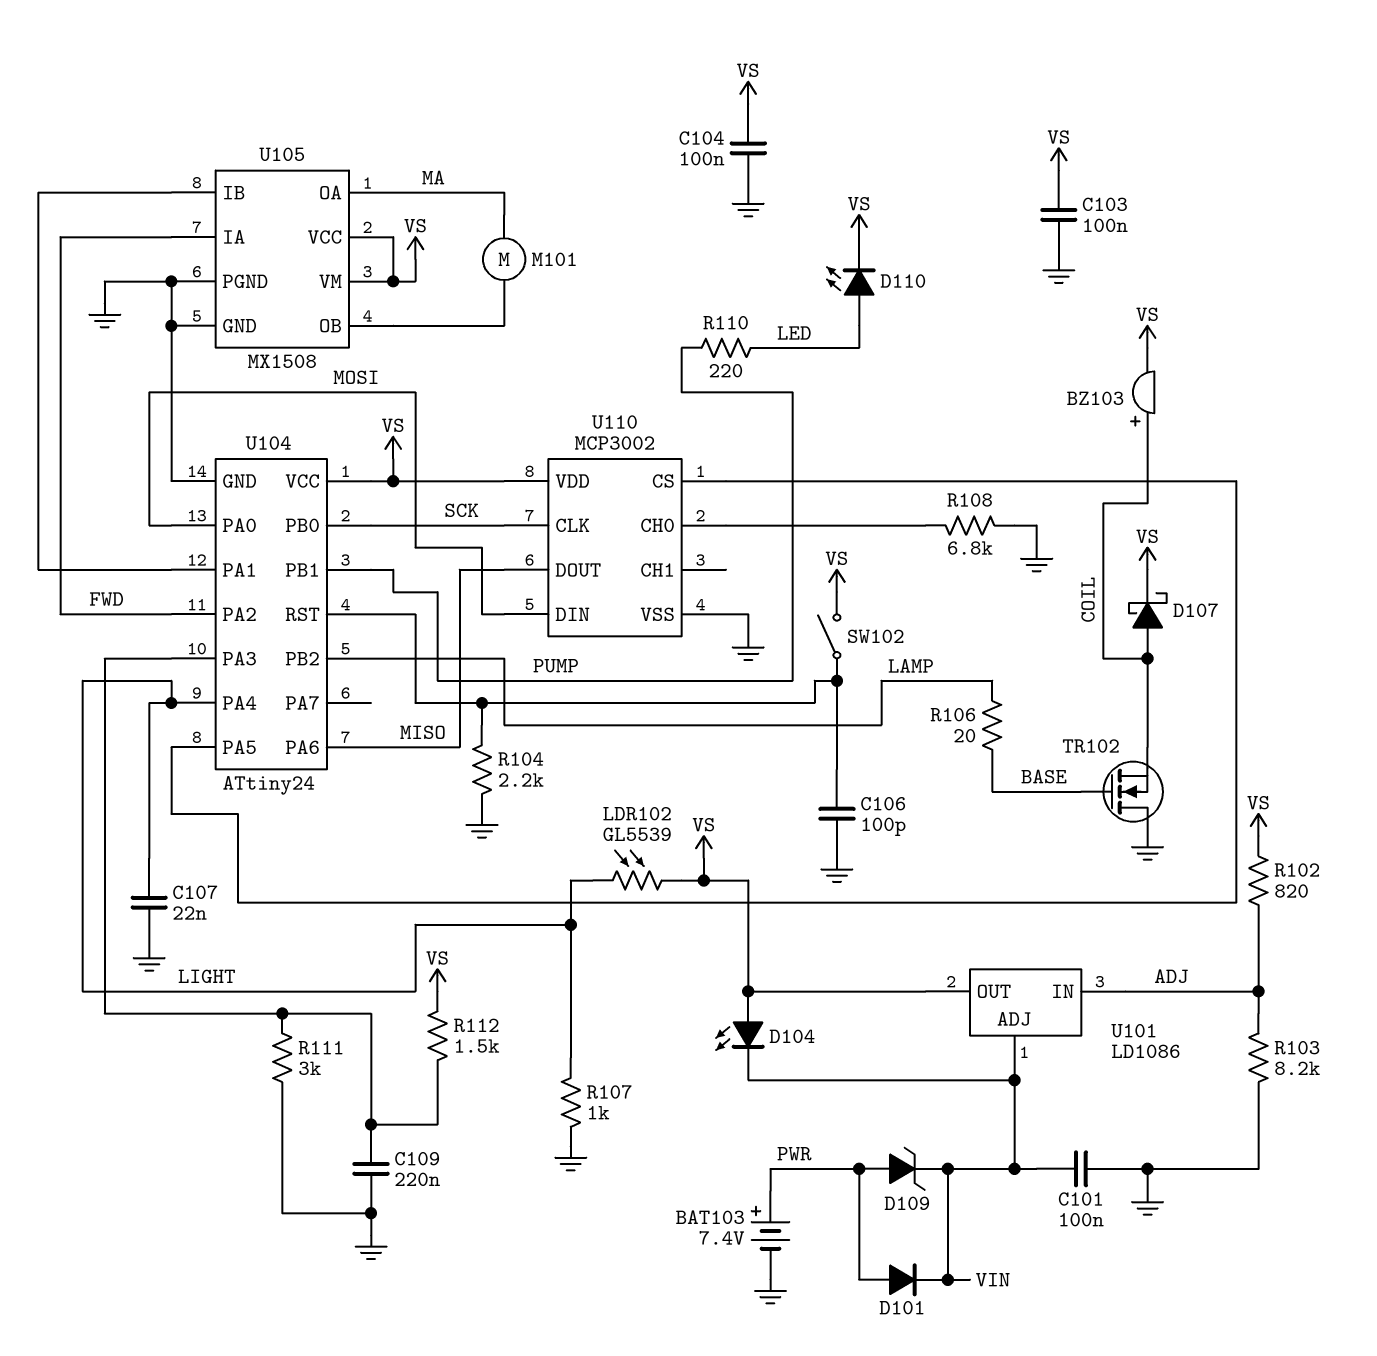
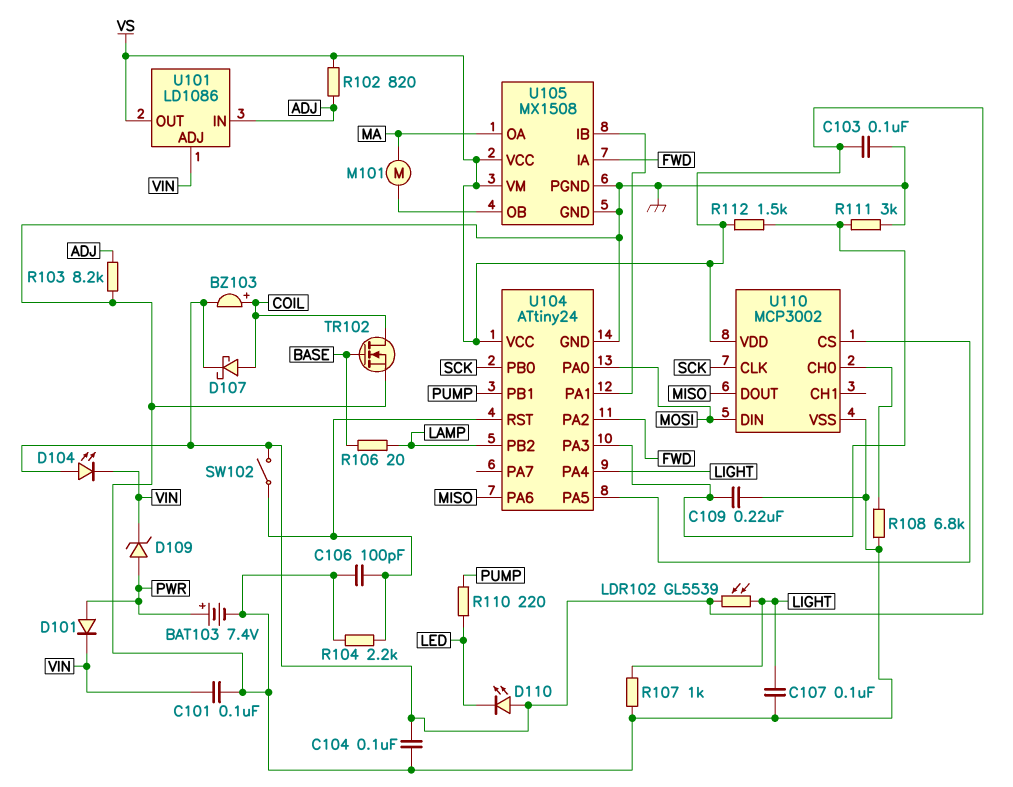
C107: 22nF (GND, LIGHT) -> 100nF (GND, LIGHT)
D110: LED (A LED, K VS) -> LED (A VS, K LED)
TR102: NMOS (G BASE, D GND, S COIL) -> NMOS (G BASE, D COIL, S GND)

